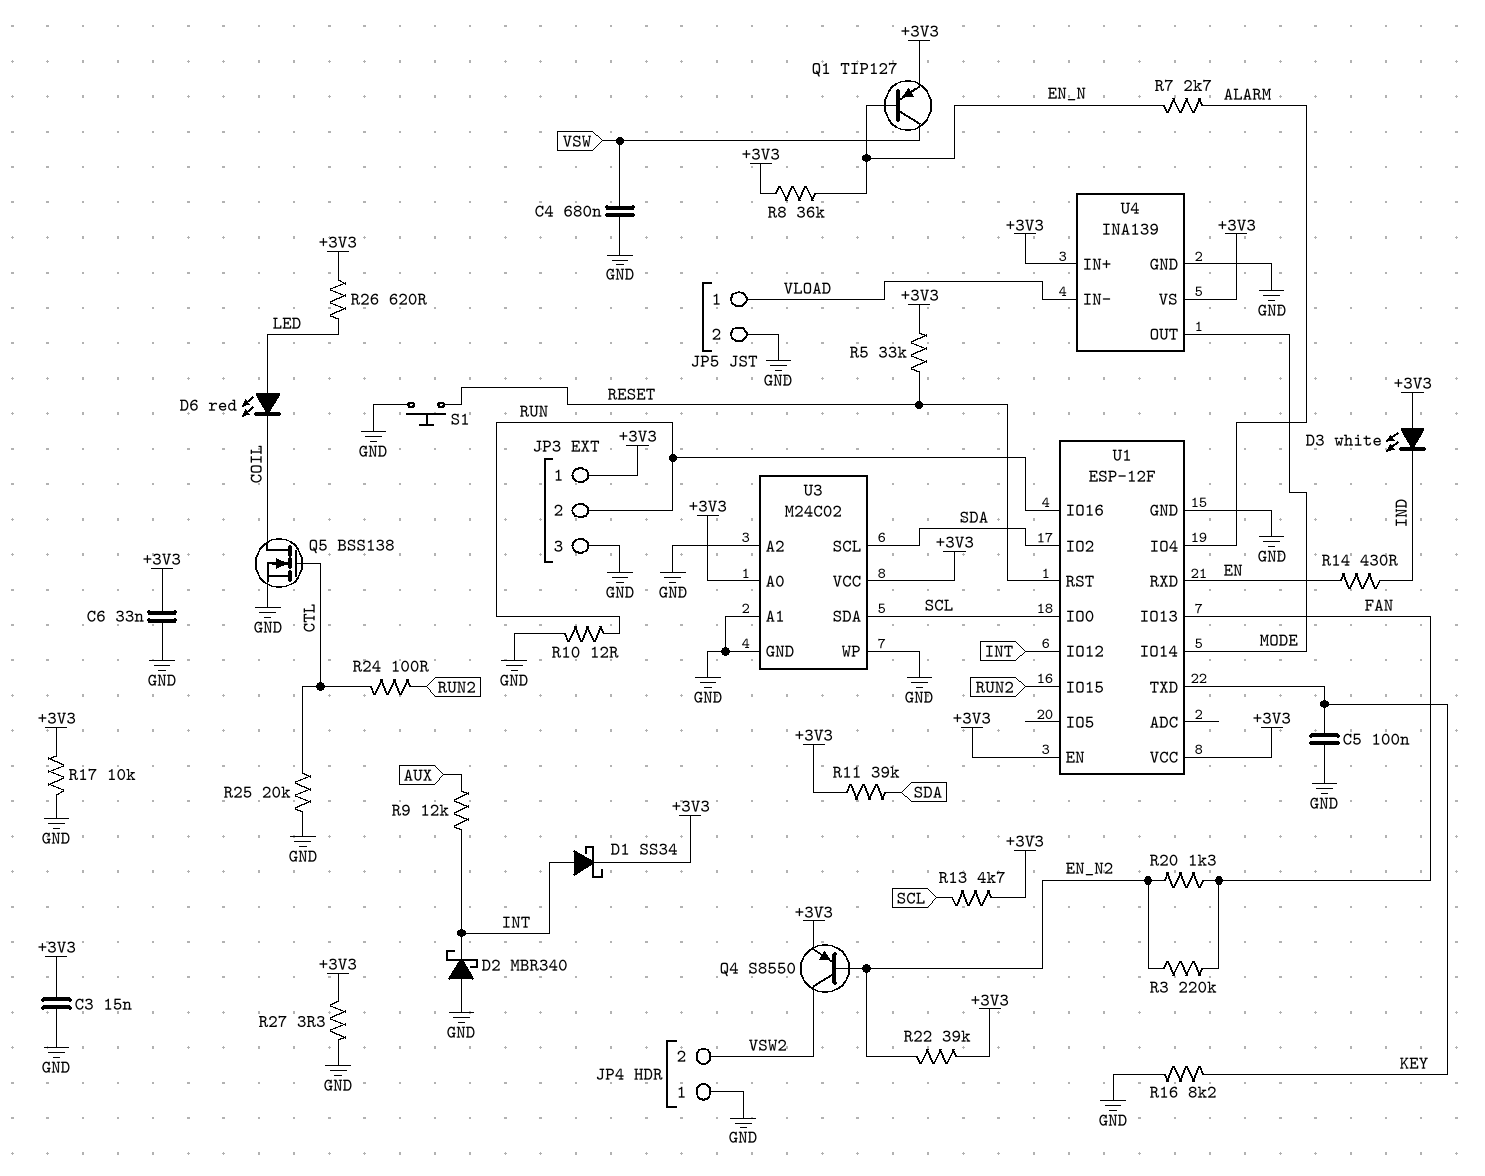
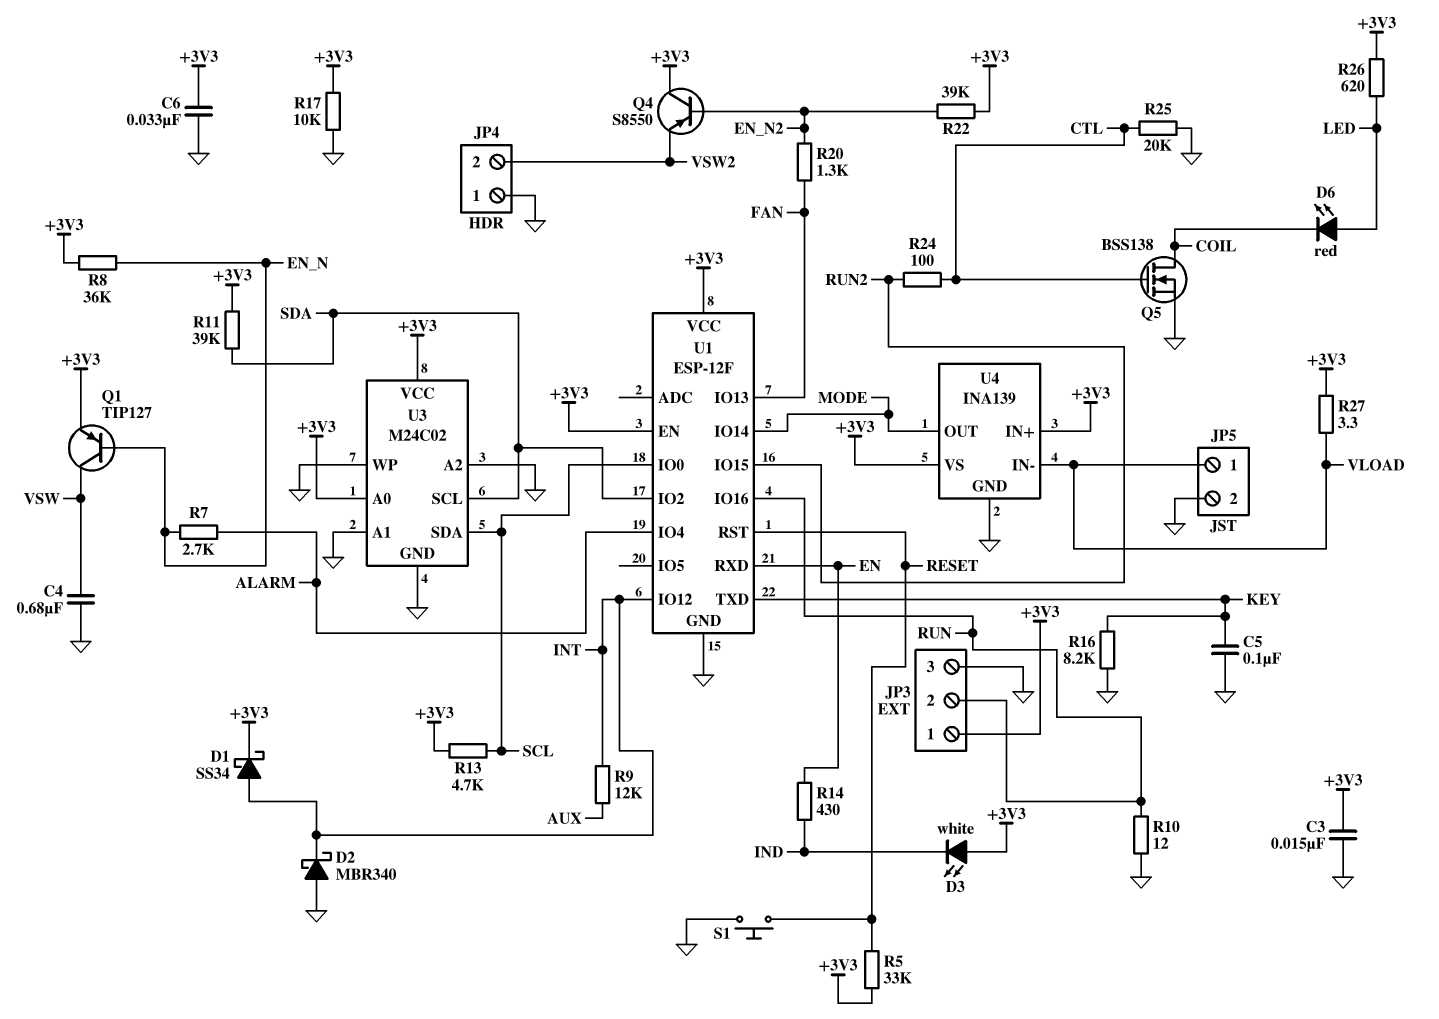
Q4: PNP S8550 (B EN_N2, C VSW2, E +3V3) -> PNP S8550 (B EN_N2, C +3V3, E VSW2)
R3: 220k (EN_N2, FAN) -> none
R27: 3.3 (+3V3, GND) -> 3.3 (+3V3, VLOAD)

